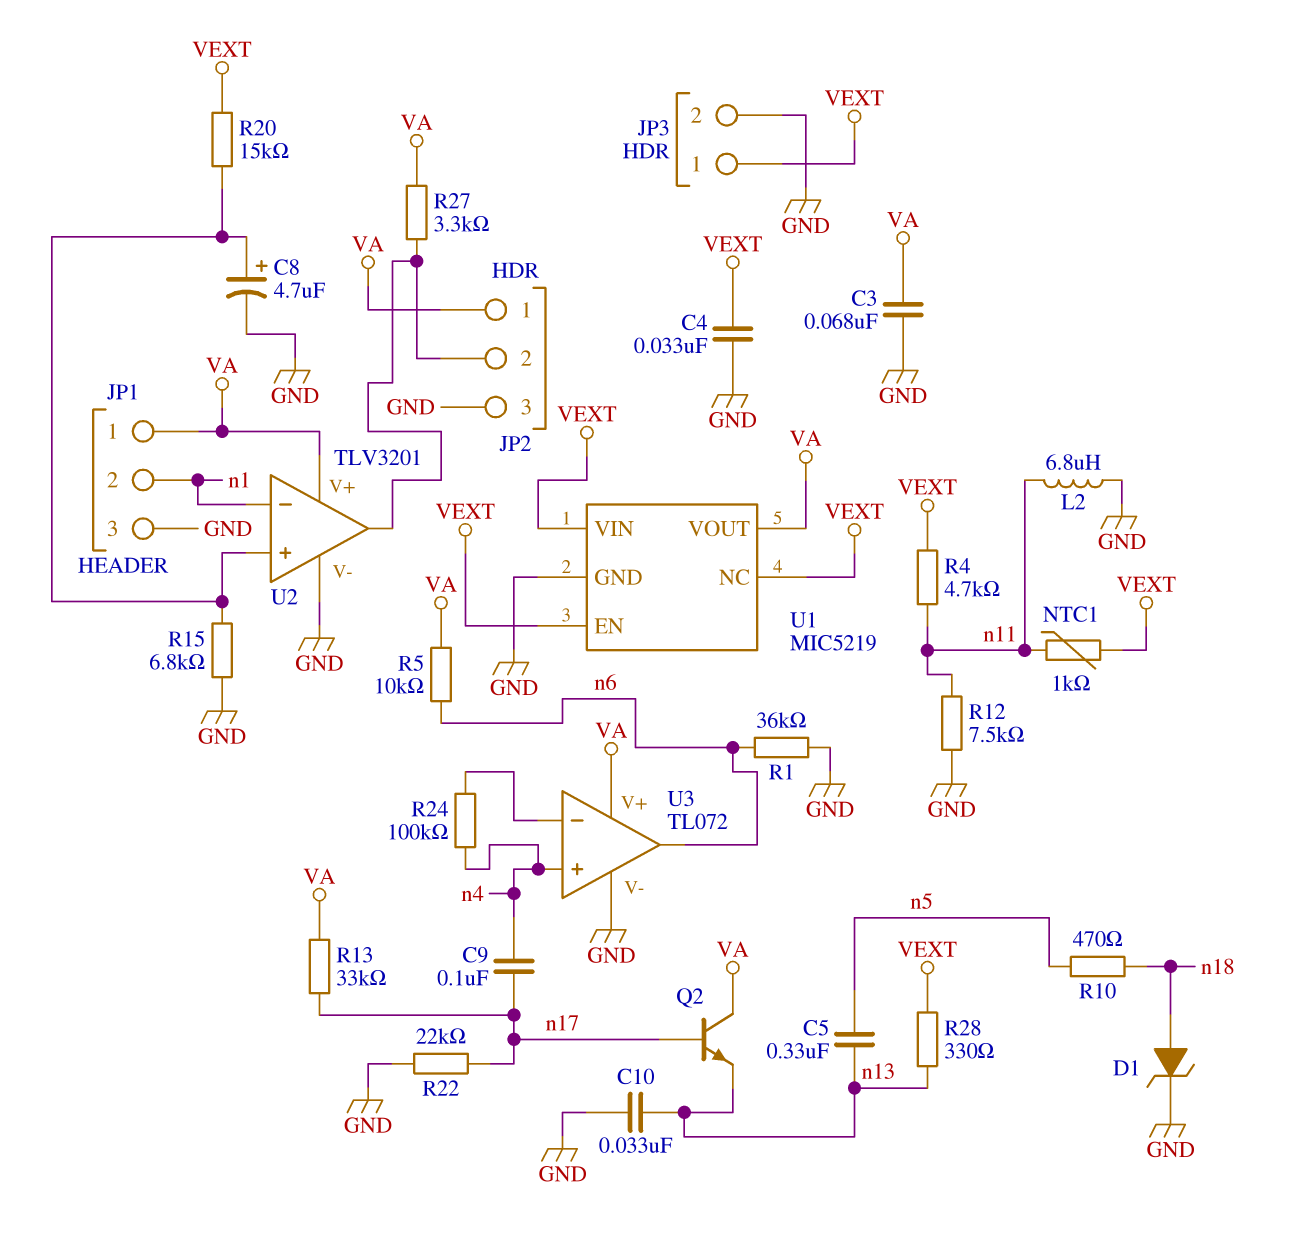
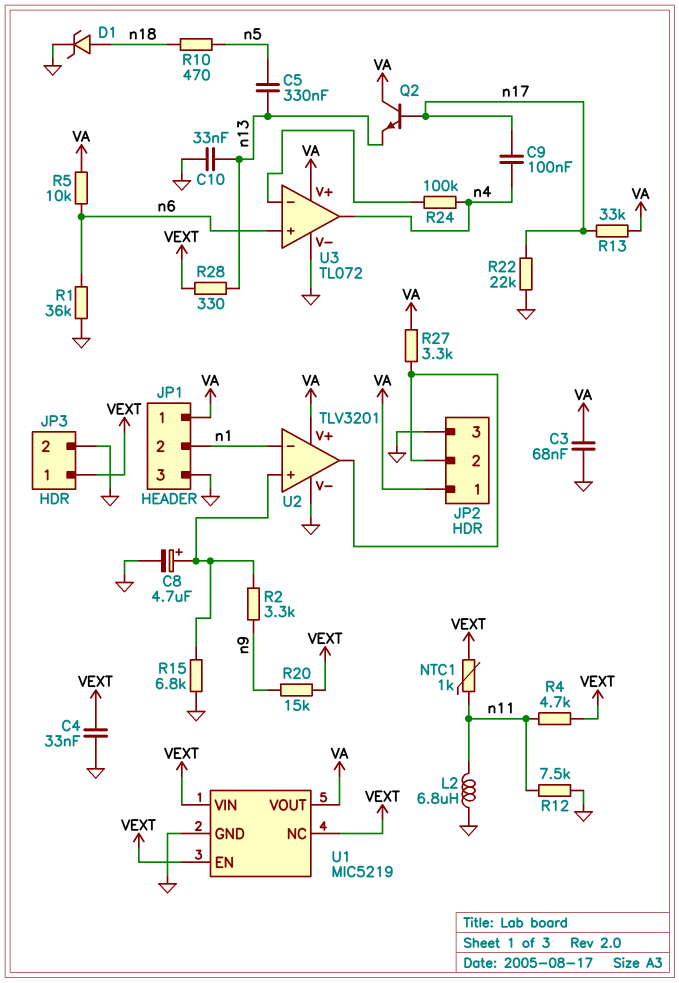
R2: none -> 3.3k (U2/in+, n9)
R20: 15k (U2/in+, VEXT) -> 15k (VEXT, n9)
U3 pin in+: n4 -> n6
U3 pin out: n6 -> n4

